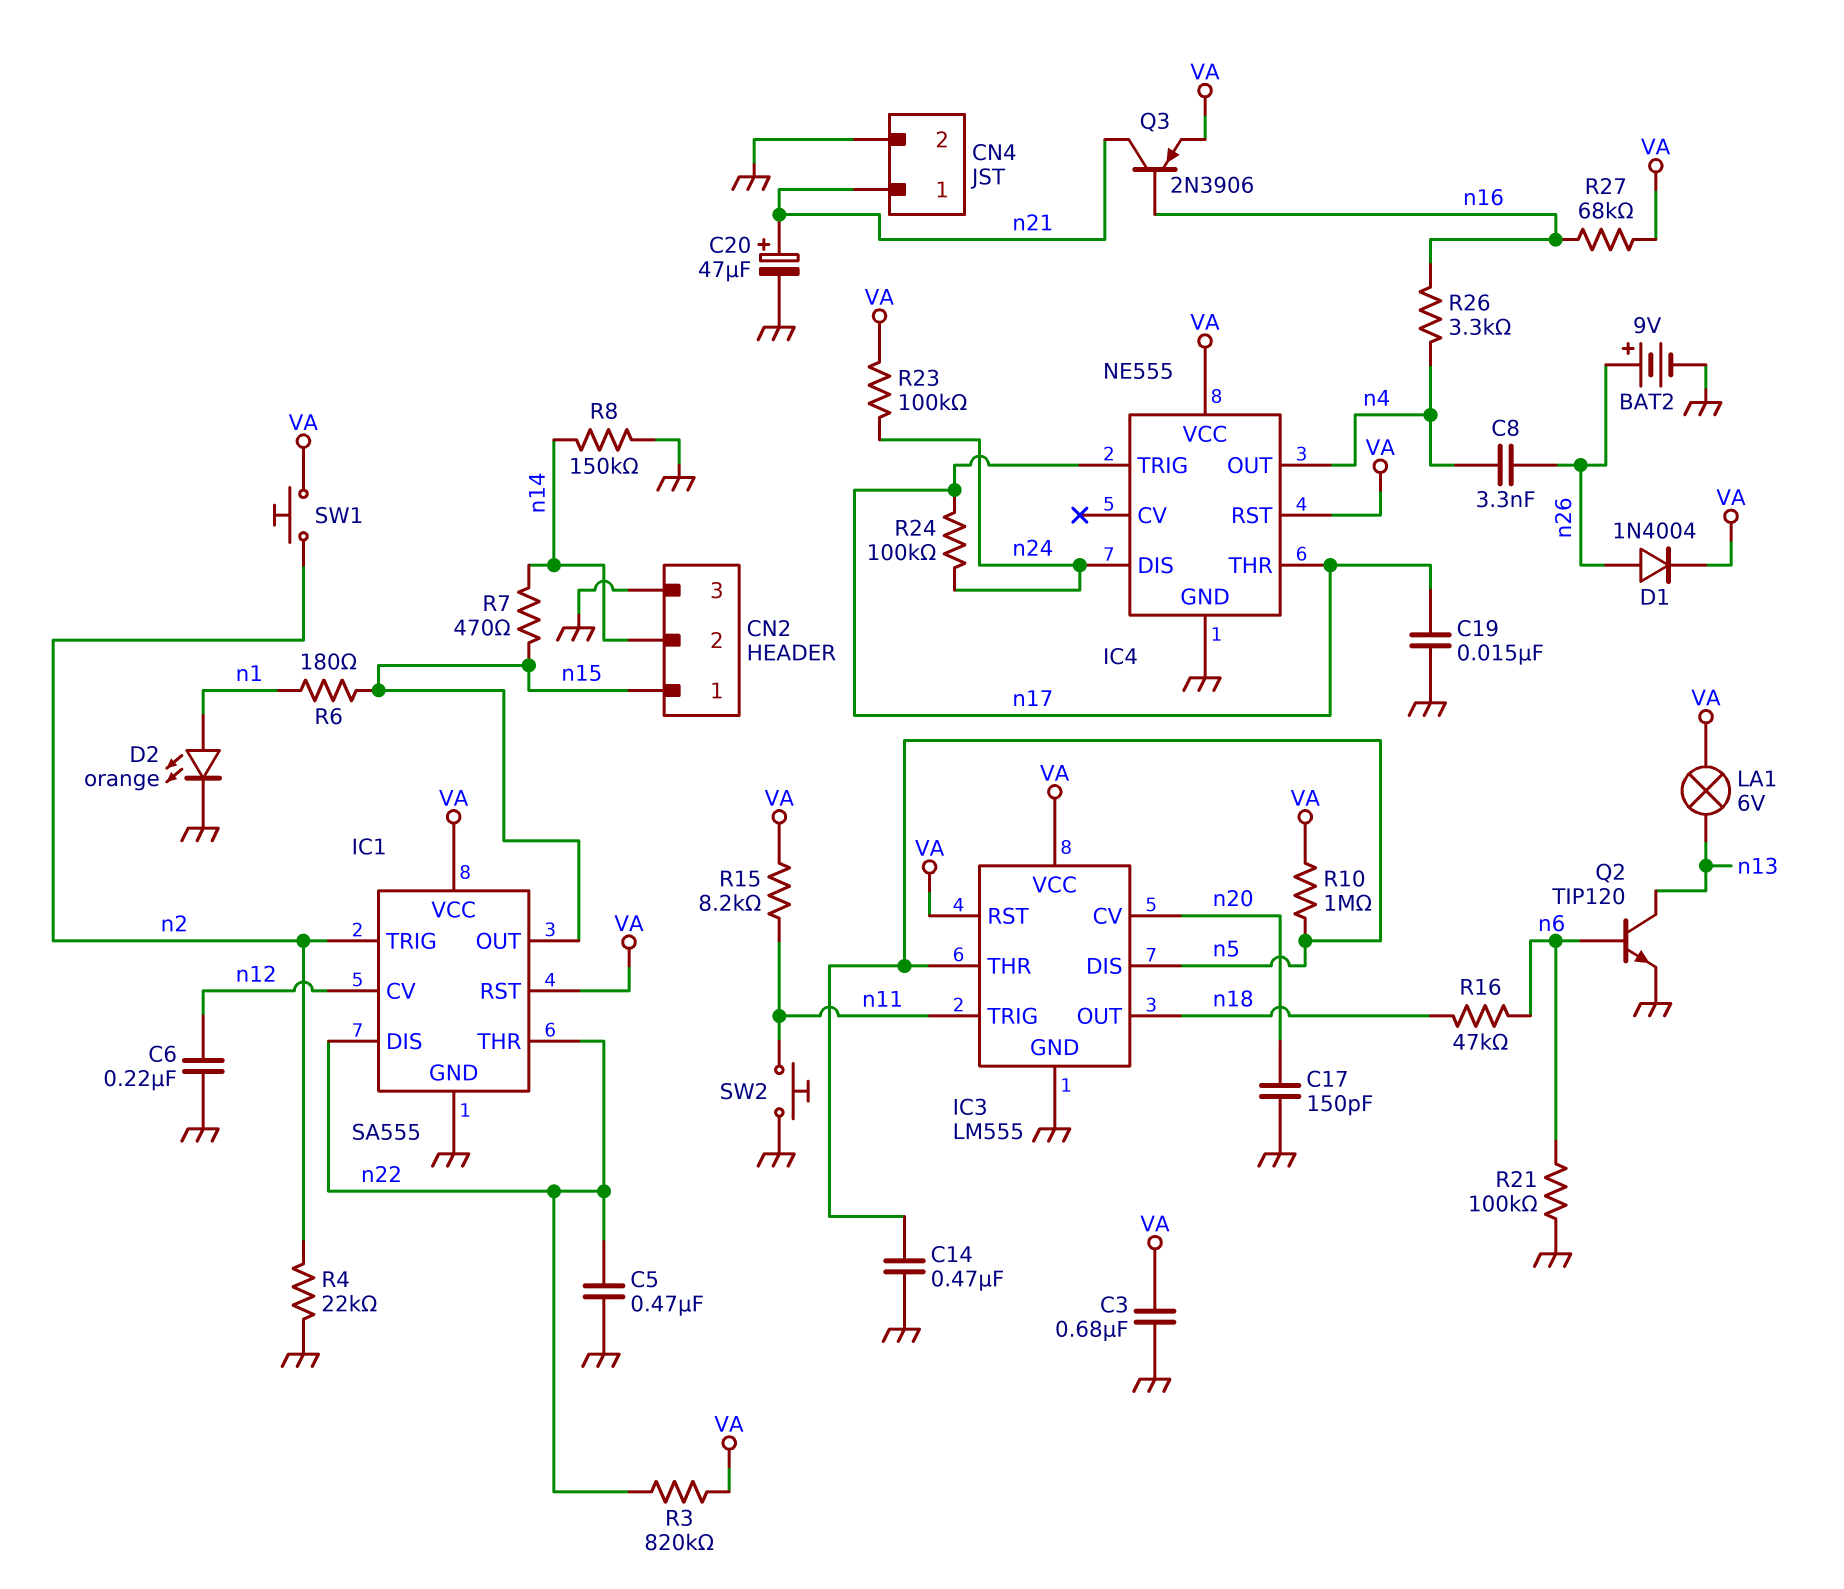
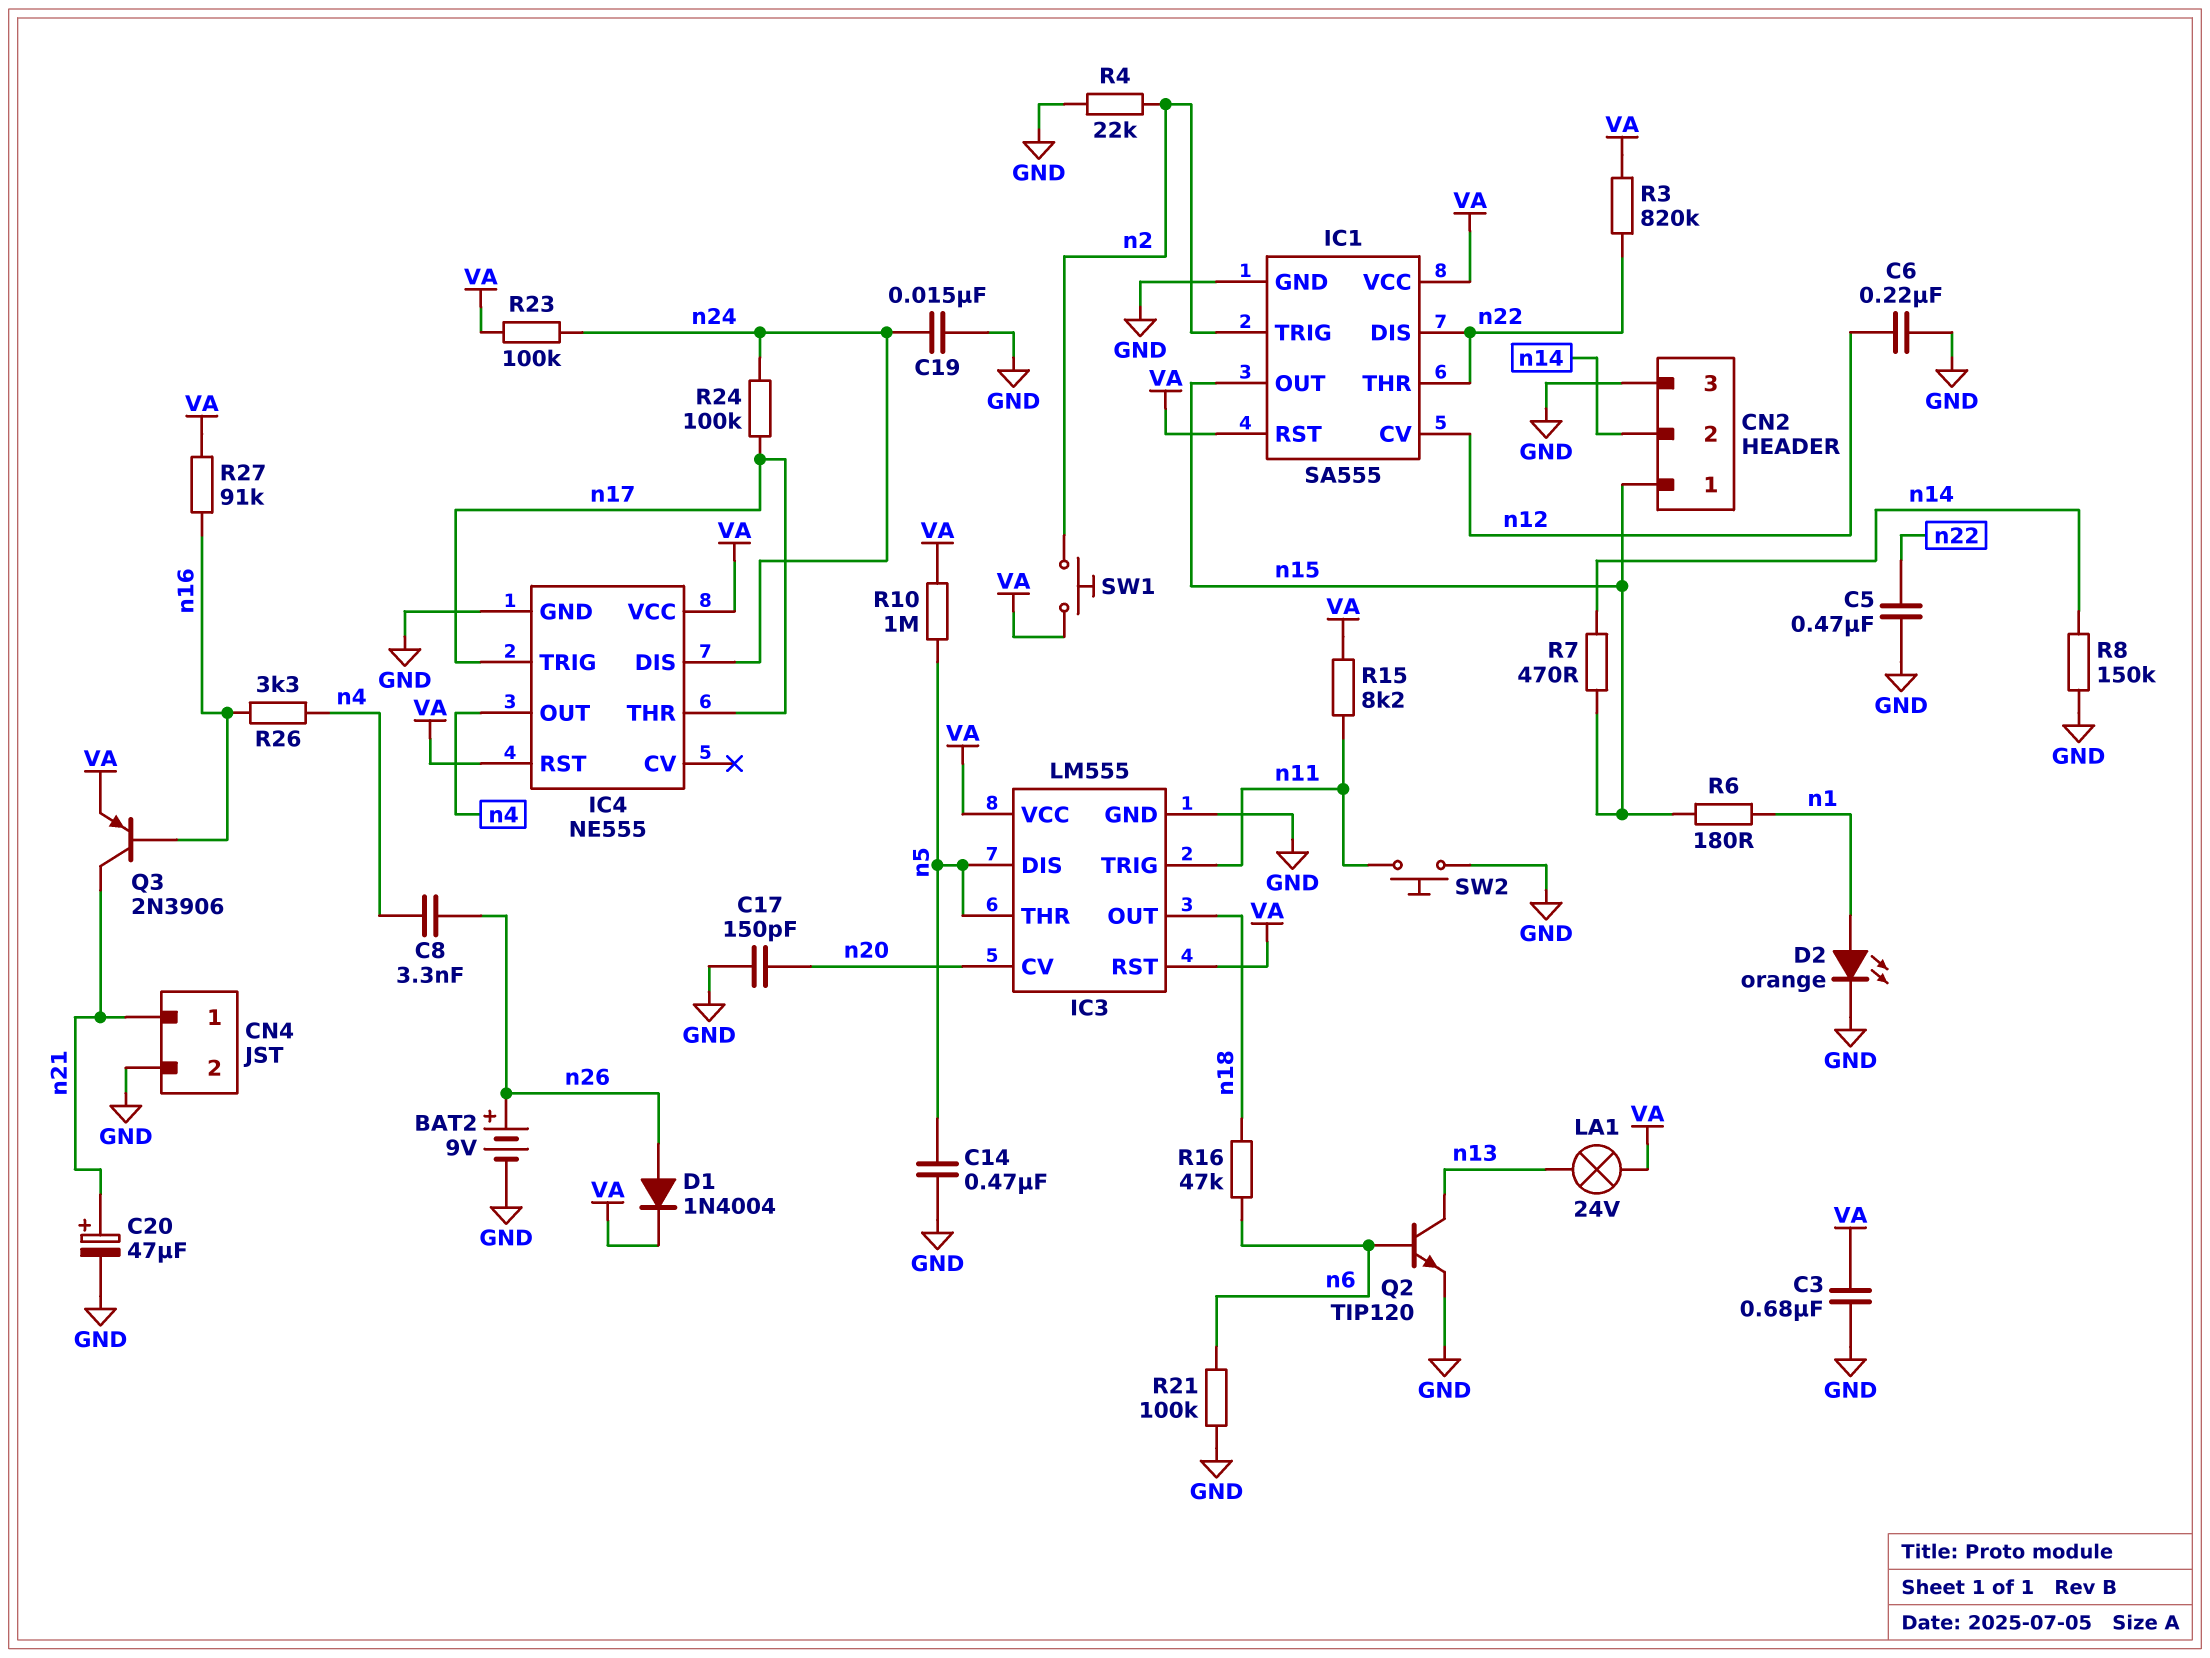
C19: 15nF (GND, n17) -> 15nF (GND, n24)
LA1: lamp 6V (VA, n13) -> lamp 24V (VA, n13)
R27: 68k (VA, n16) -> 91k (VA, n16)

